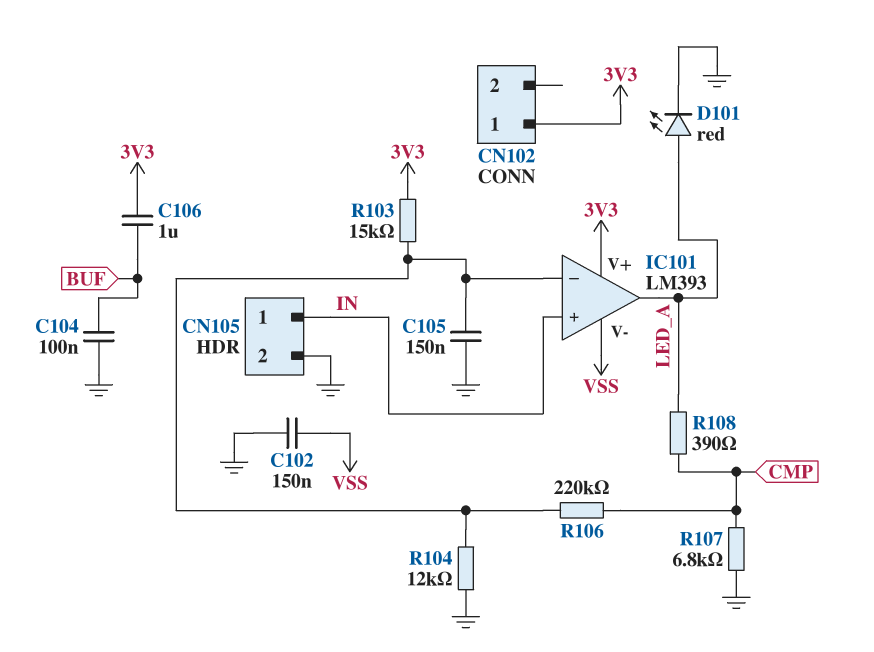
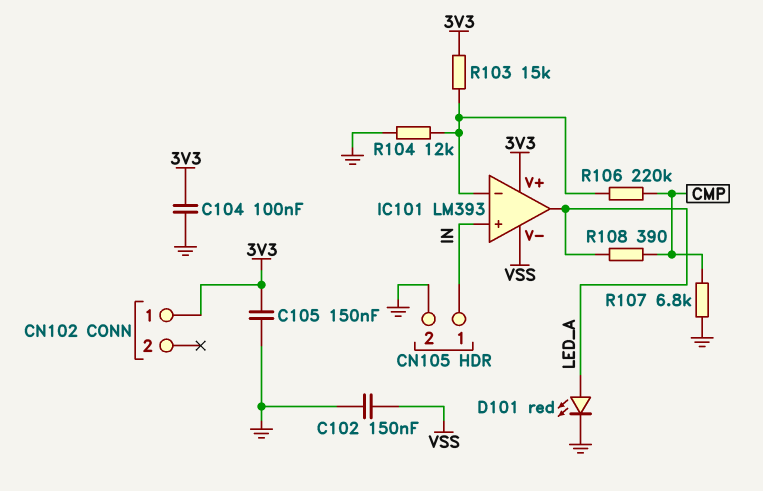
C104: 100nF (BUF, GND) -> 100nF (3V3, GND)
C105: 150nF (GND, IC101/in-) -> 150nF (3V3, GND)
C106: 1uF (3V3, BUF) -> none

